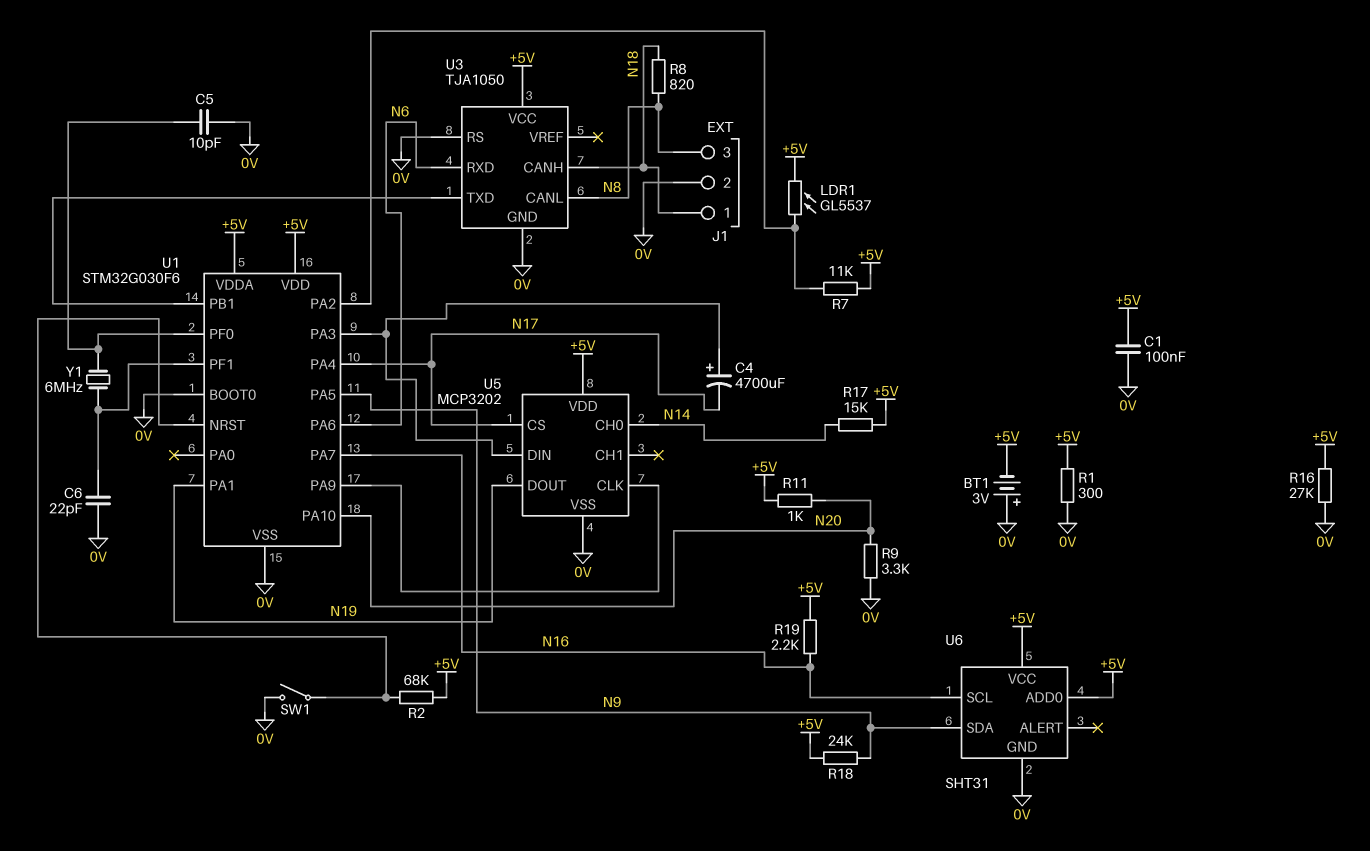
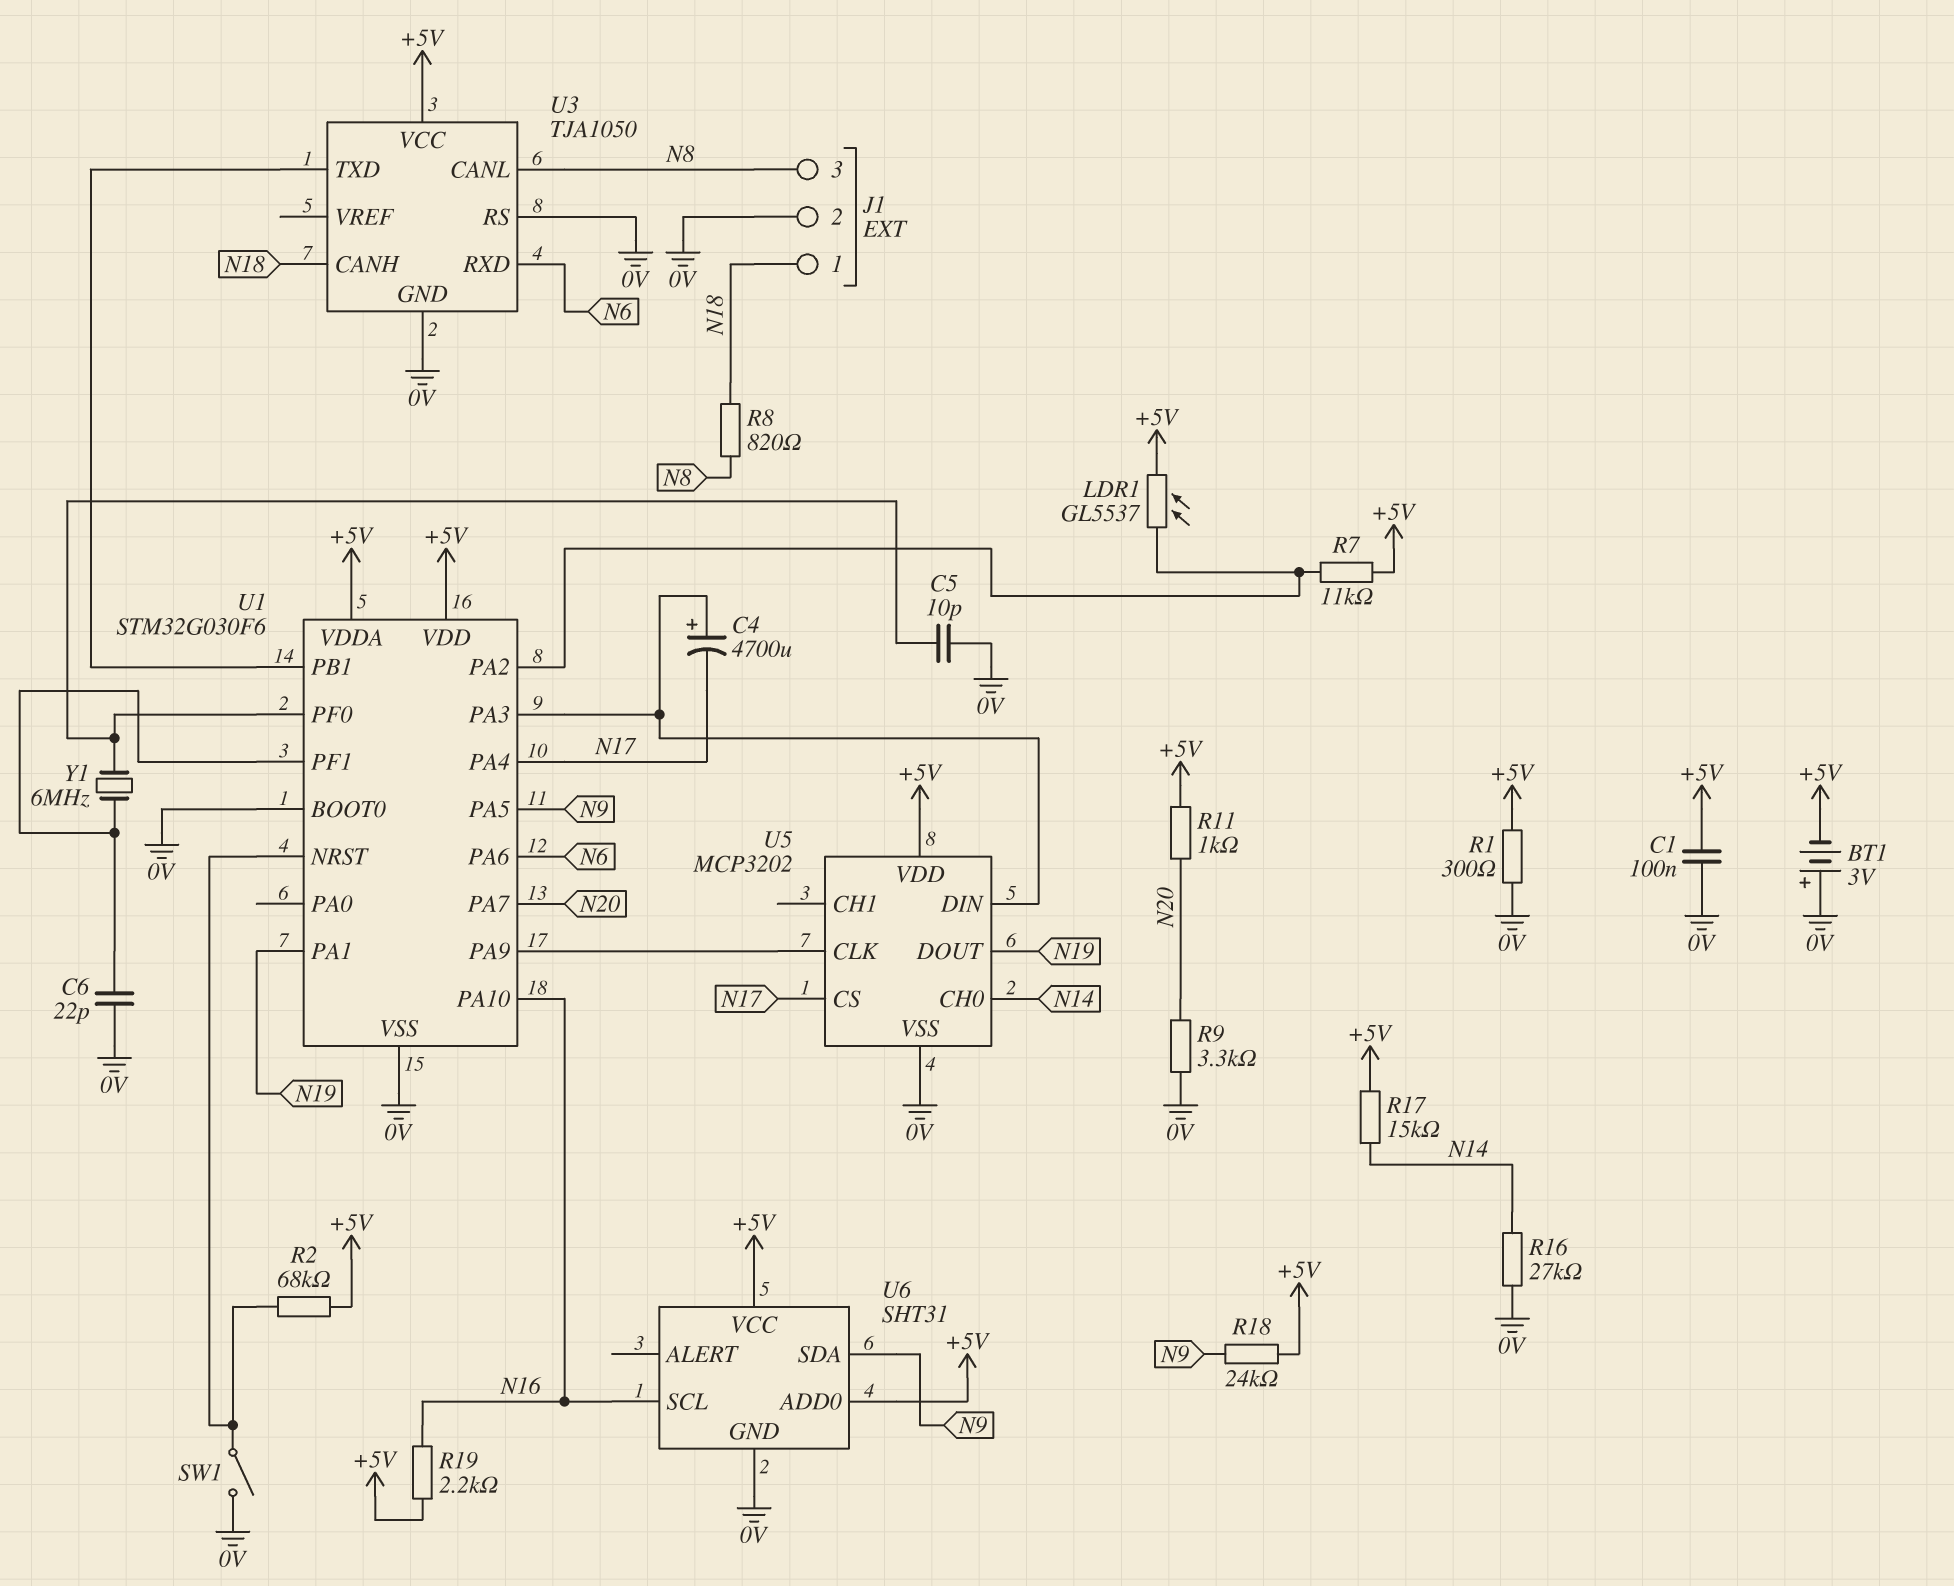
R16: 27k (+5V, 0V) -> 27k (0V, N14)
U1 pin PA7: N16 -> N20
U1 pin PA10: N20 -> N16

